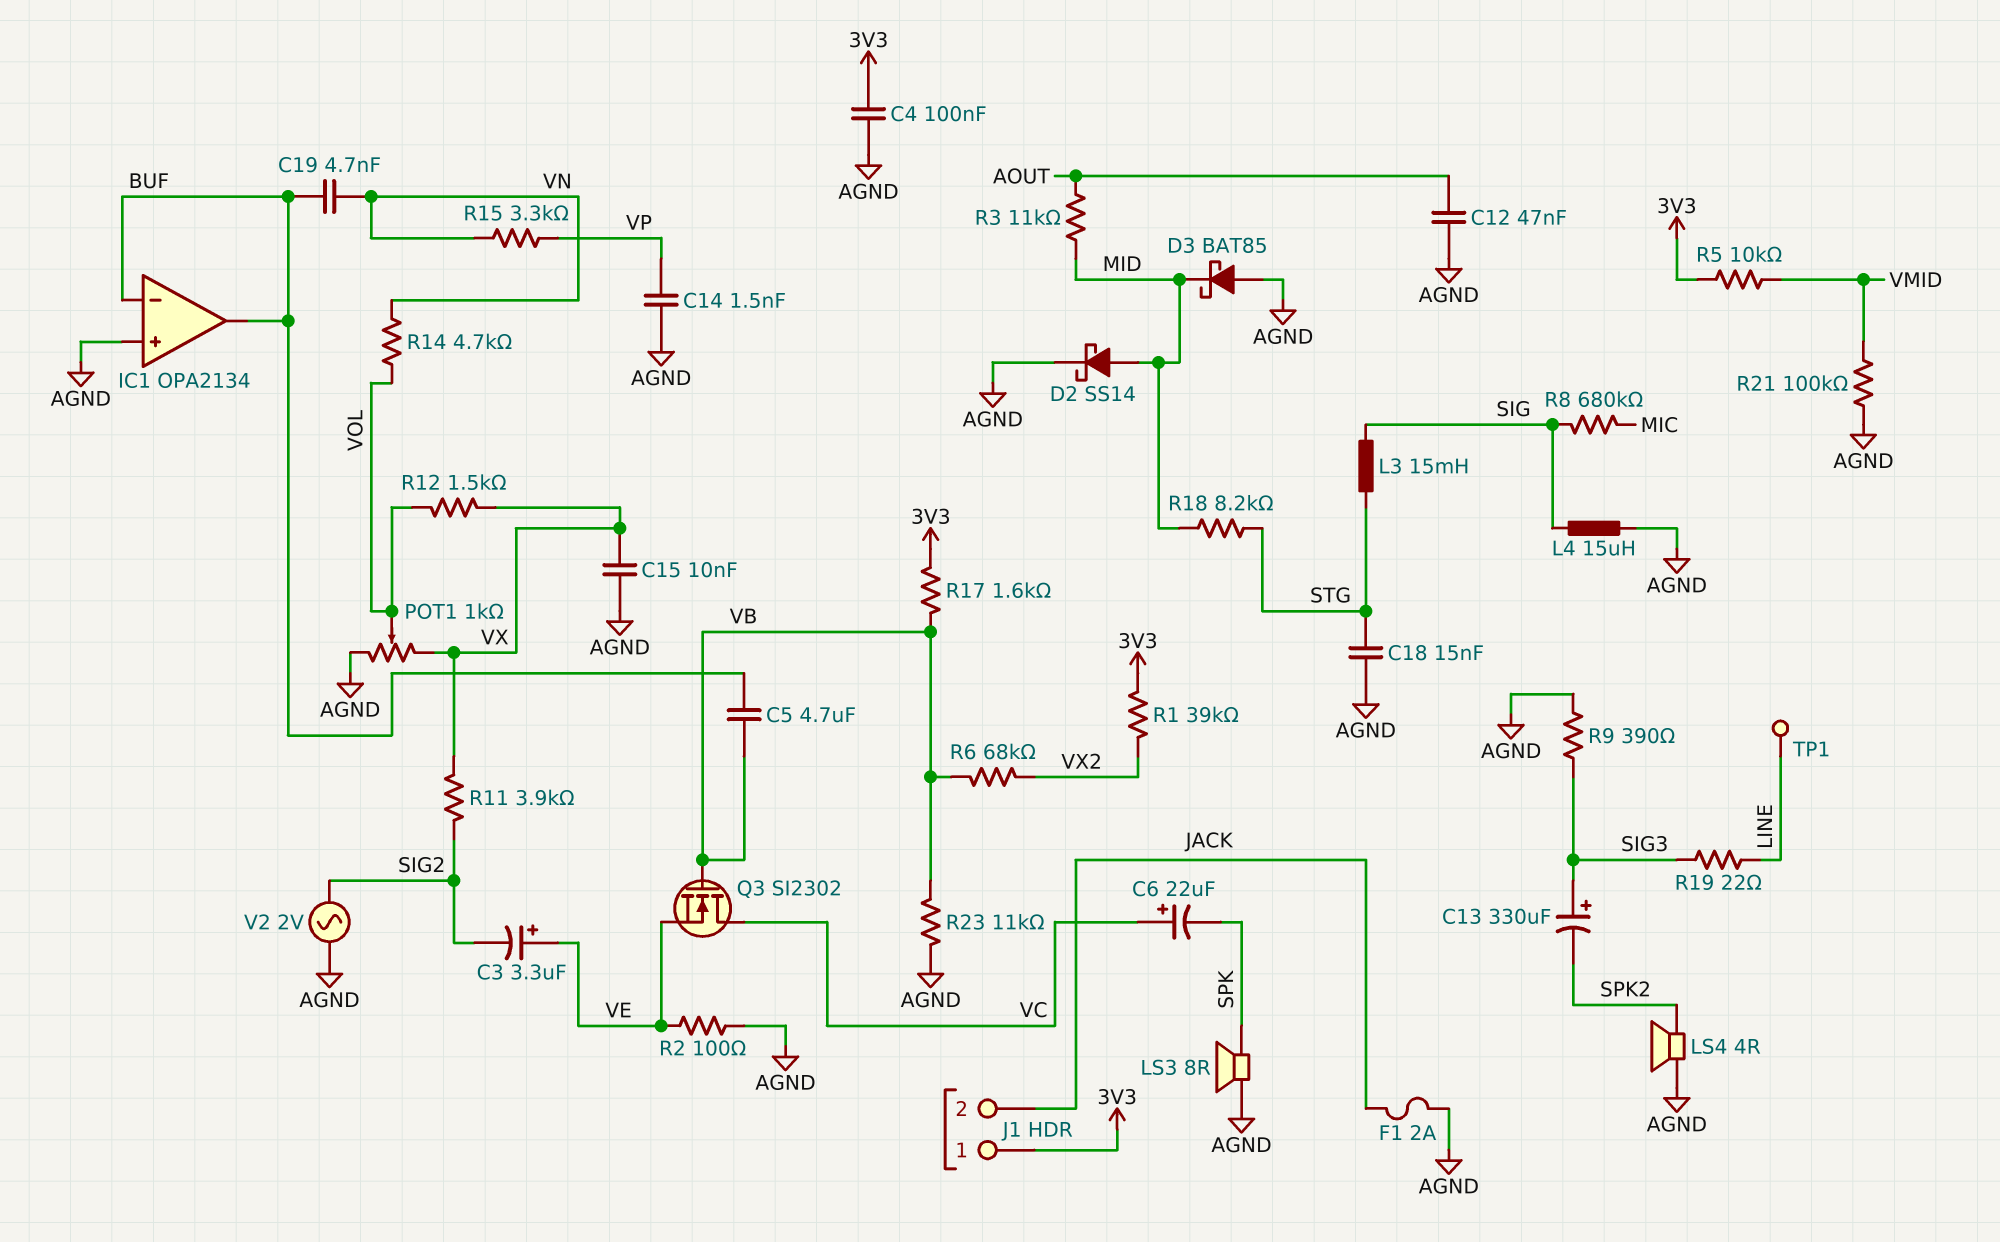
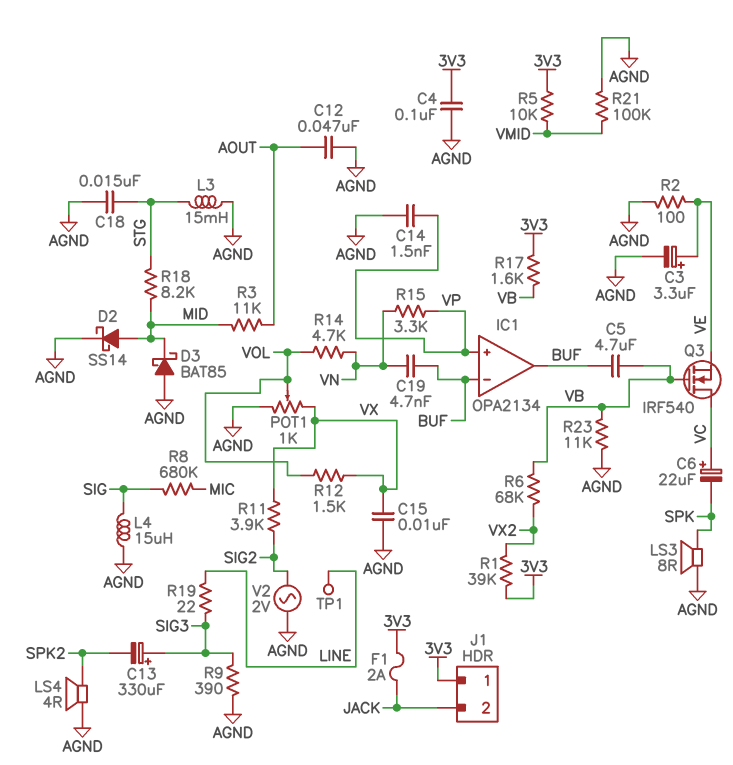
C3: 3.3uF (plus VE, minus SIG2) -> 3.3uF (plus VE, minus AGND)
F1: 2A (AGND, JACK) -> 2A (3V3, JACK)
IC1 pin in+: AGND -> VP
L3: 15mH (SIG, STG) -> 15mH (AGND, STG)
Q3: NMOS SI2302 (G VB, D VC, S VE) -> NMOS IRF540 (G VB, D VC, S VE)

